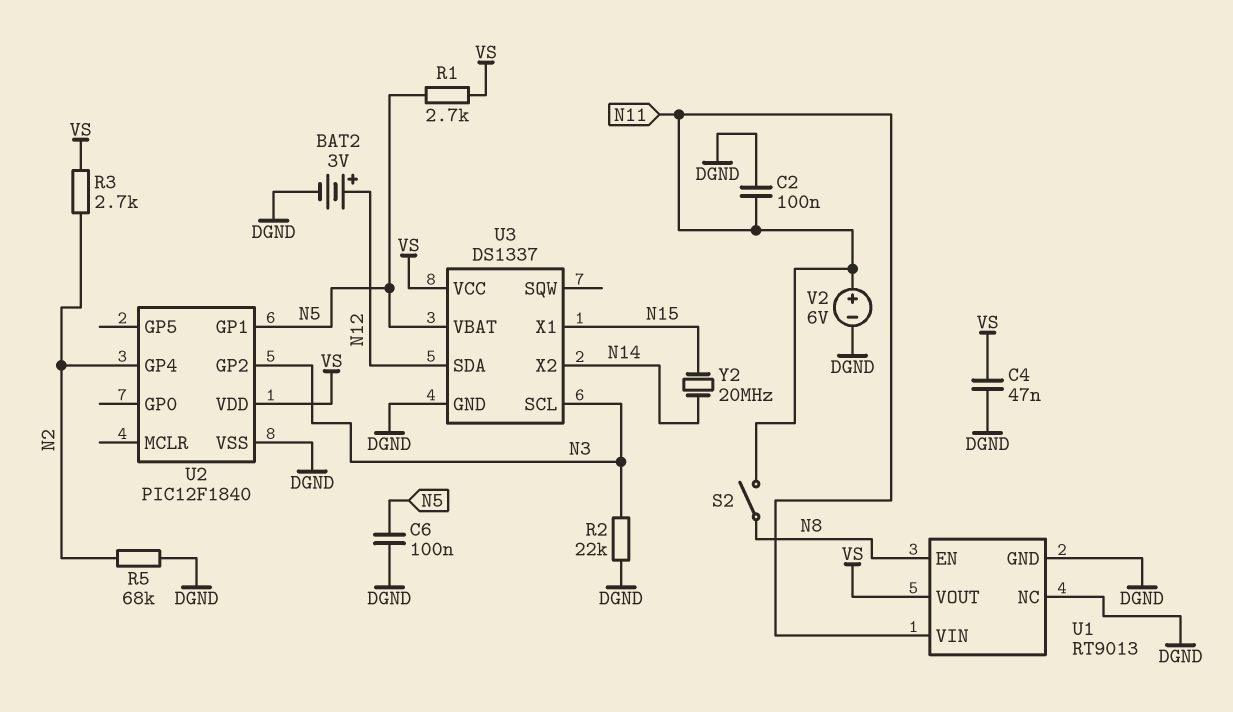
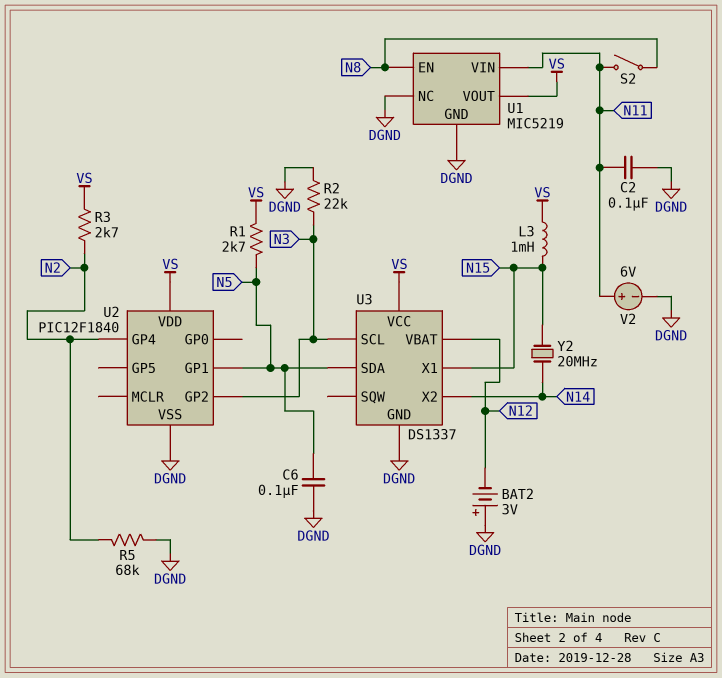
BAT2: 3V (plus N12, minus DGND) -> 3V (plus DGND, minus N12)
C4: 47nF (DGND, VS) -> none
L3: none -> 1mH (N15, VS)
U1: RT9013 -> MIC5219
U3 pin SDA: N12 -> N5
U3 pin VBAT: N5 -> N12

